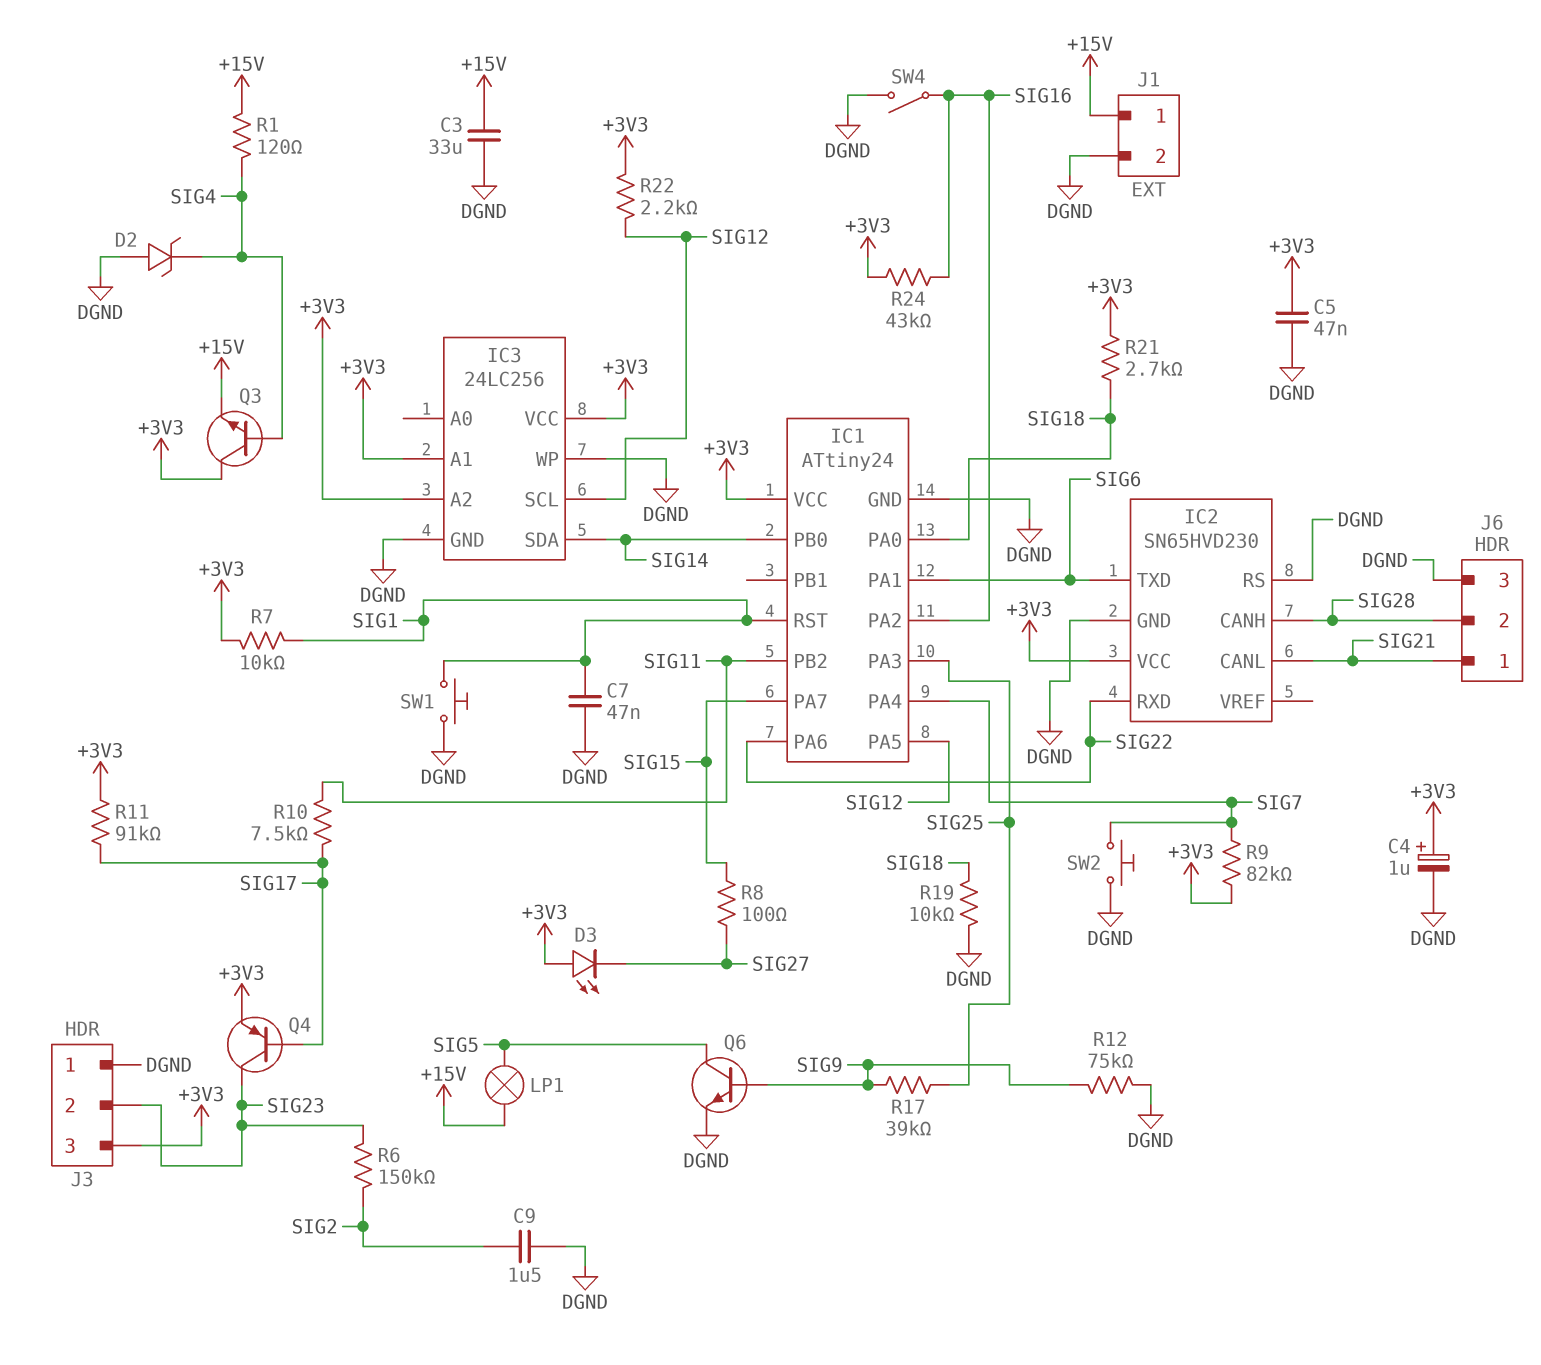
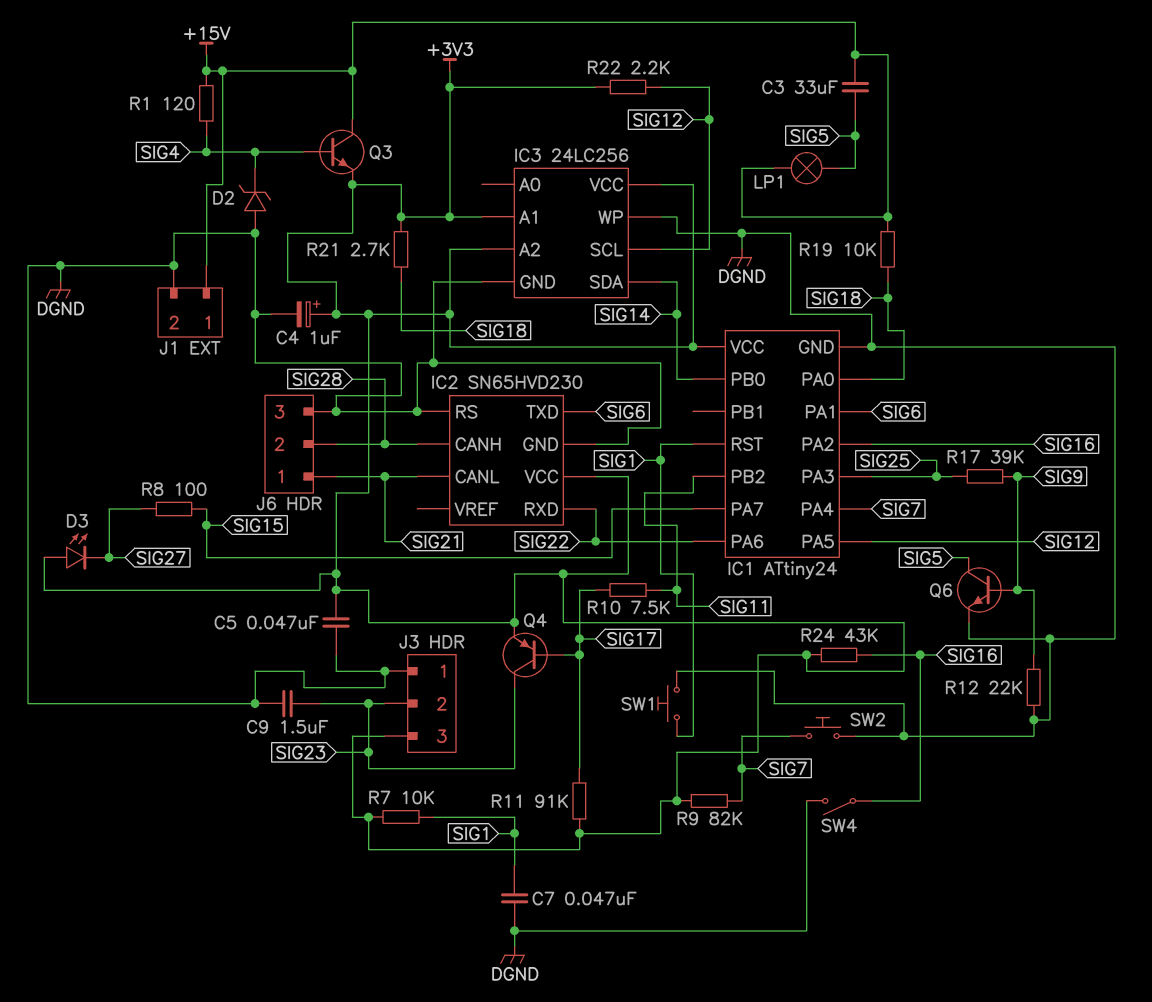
C3: 33uF (+15V, DGND) -> 33uF (+15V, SIG5)
C9: 1.5uF (DGND, SIG2) -> 1.5uF (DGND, SIG23)
Q3: NPN (B SIG4, C +3V3, E +15V) -> NPN (B SIG4, C +15V, E +3V3)
R6: 150k (SIG2, SIG23) -> none
R12: 75k (DGND, SIG9) -> 22k (DGND, SIG9)
R19: 10k (DGND, SIG18) -> 10k (+15V, SIG18)

